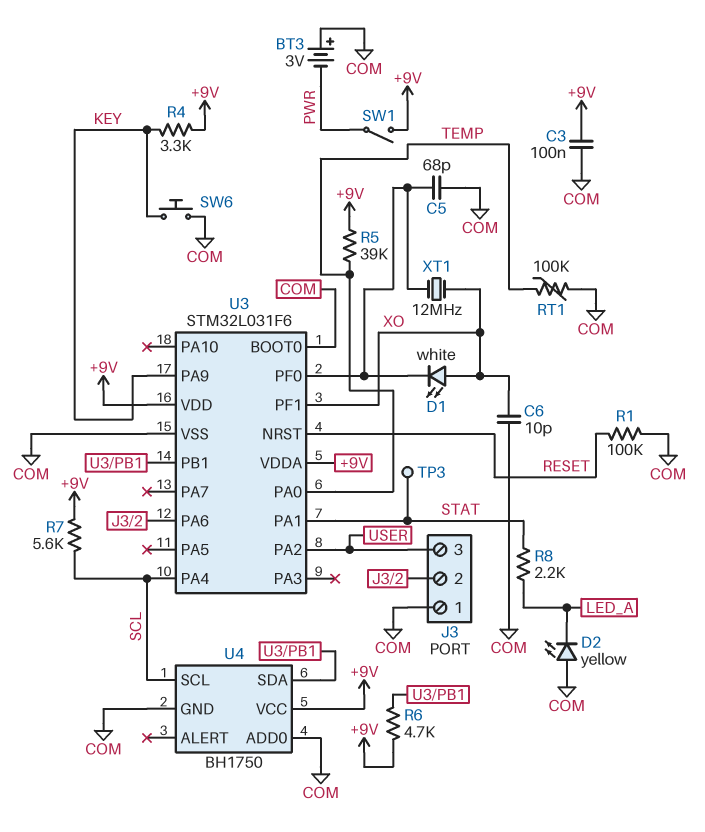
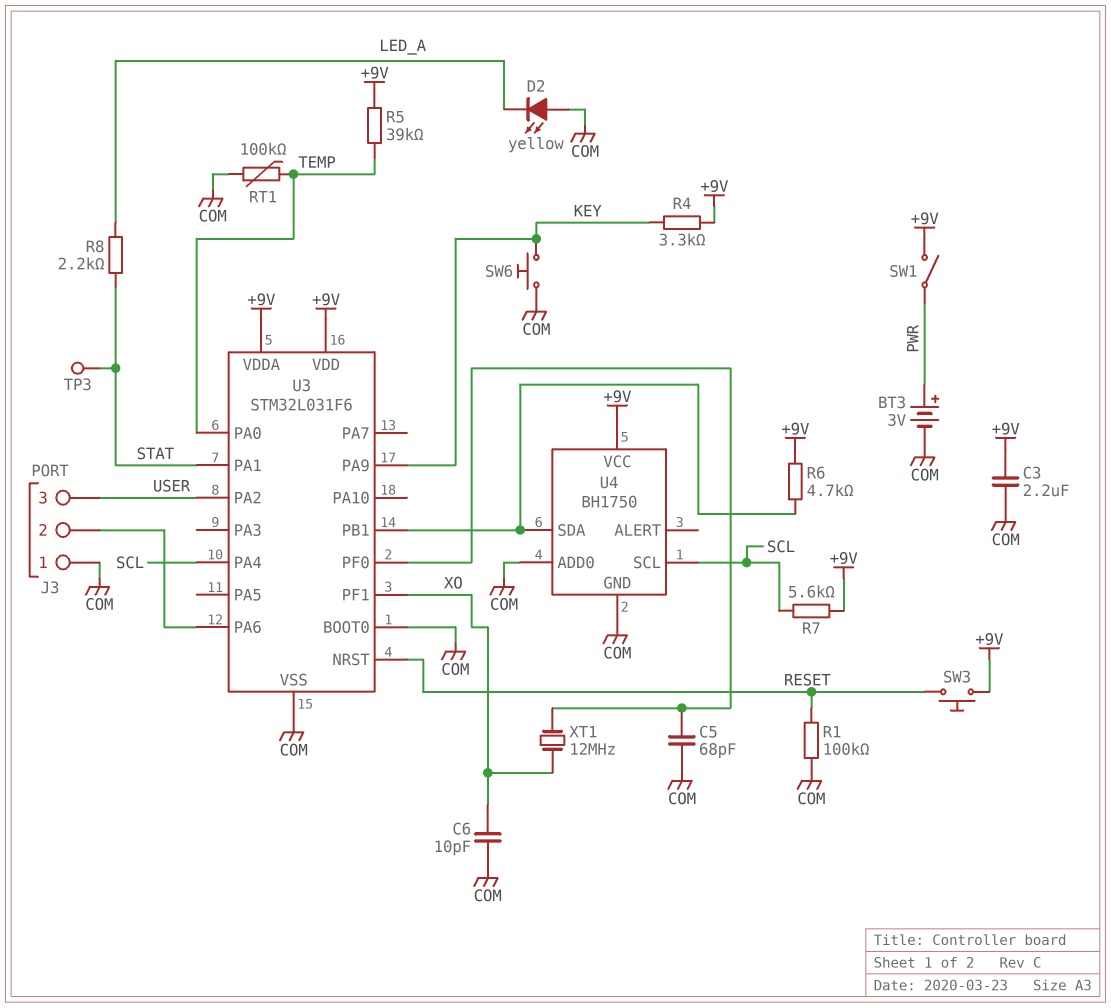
BT3: 3V (plus COM, minus PWR) -> 3V (plus PWR, minus COM)
C3: 100nF (+9V, COM) -> 2.2uF (+9V, COM)
D1: LED white (A XO, K U3/PF0) -> none
SW3: none -> button (+9V, RESET)

